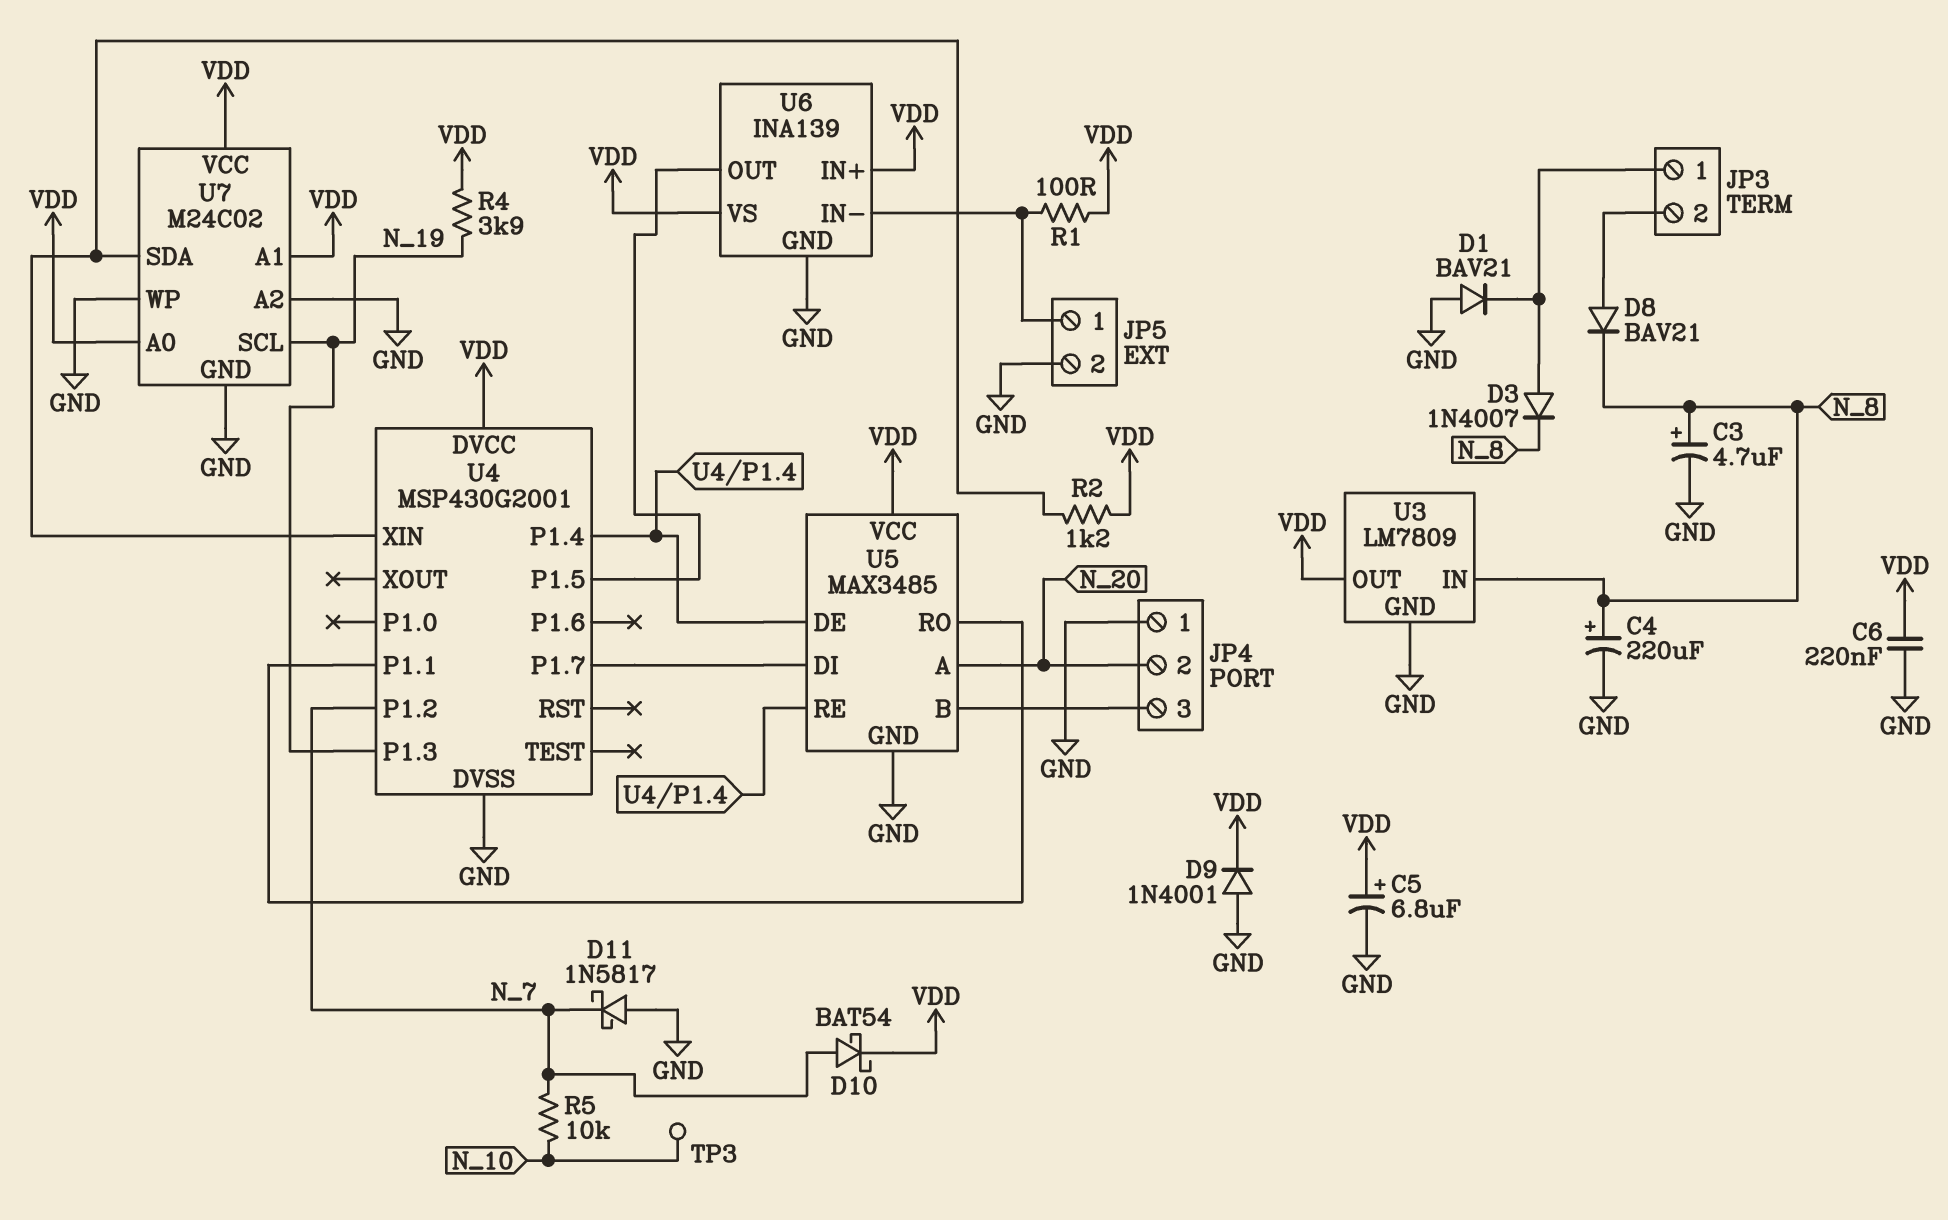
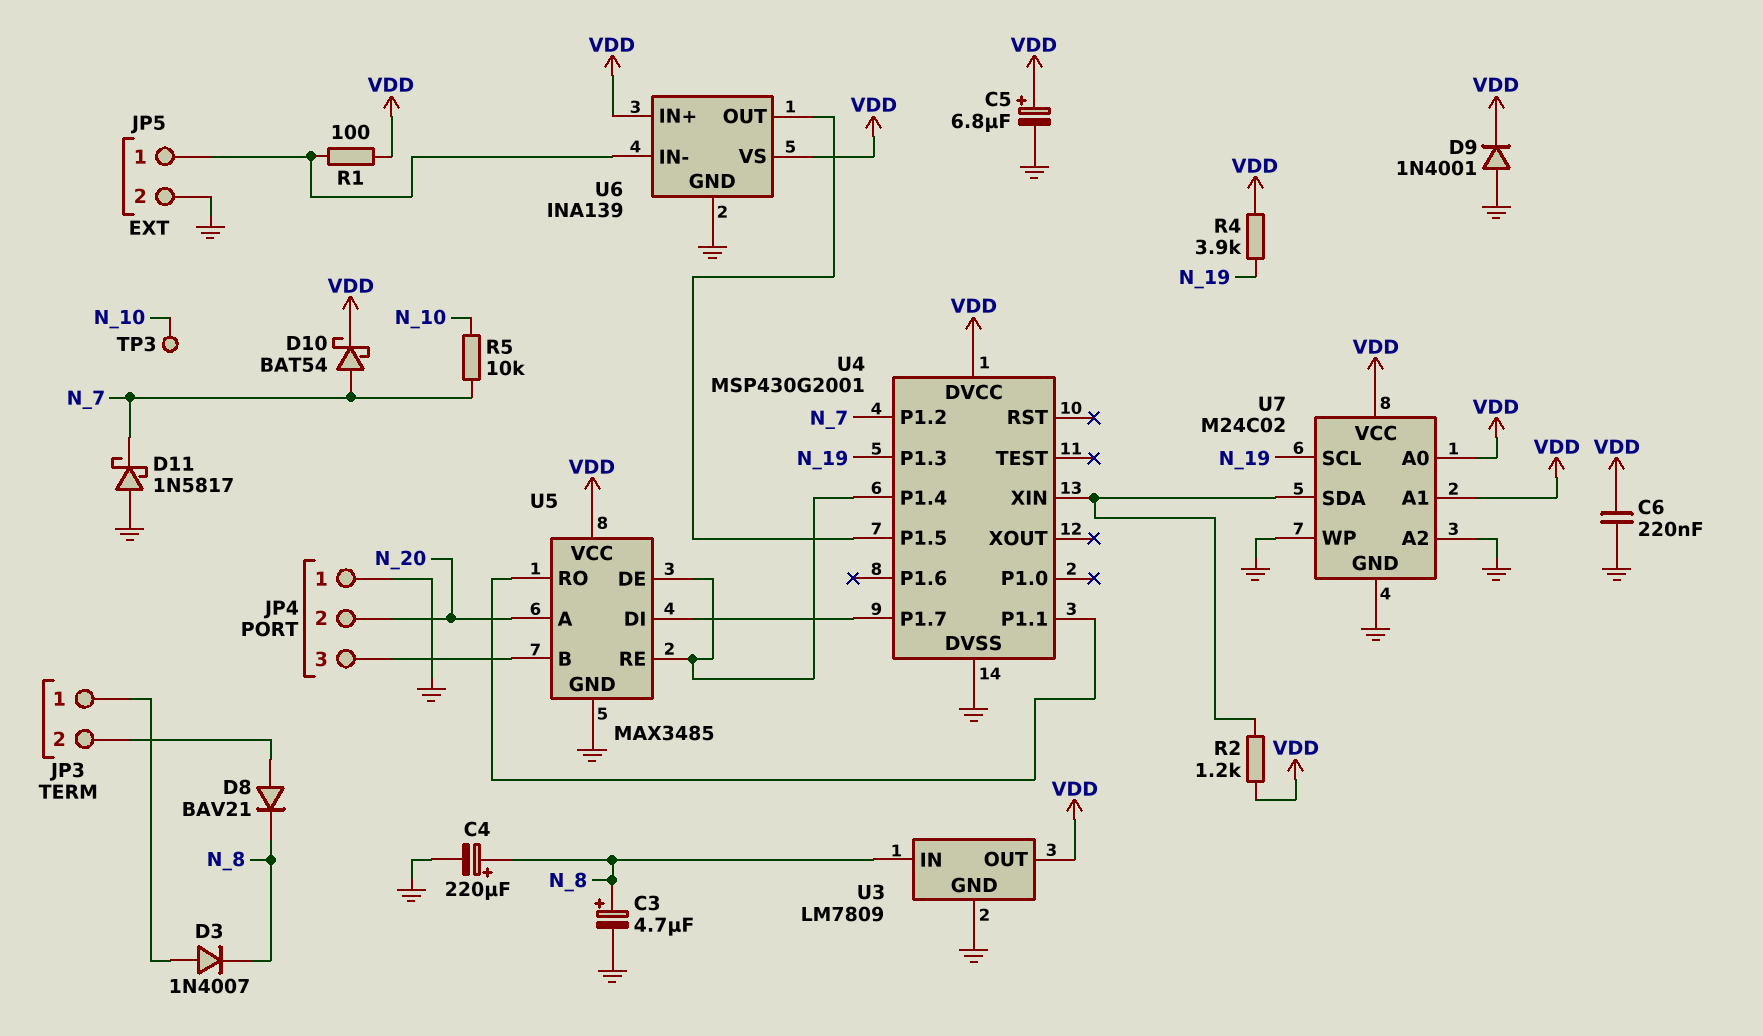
D1: diode BAV21 (A GND, K JP3/1) -> none

